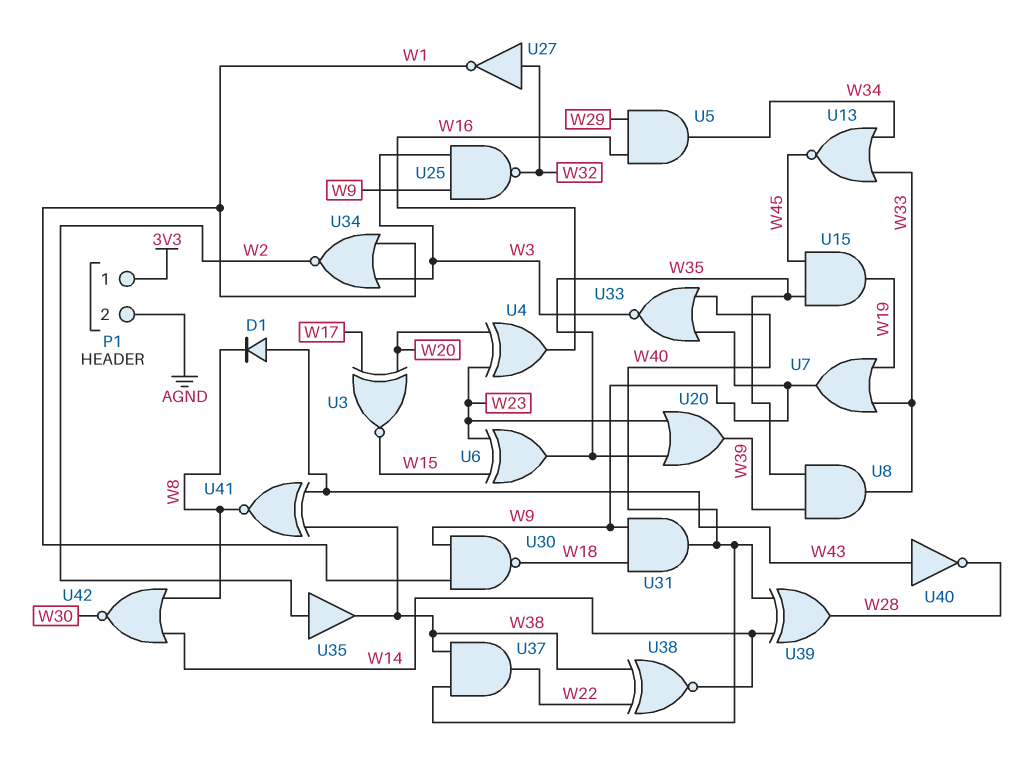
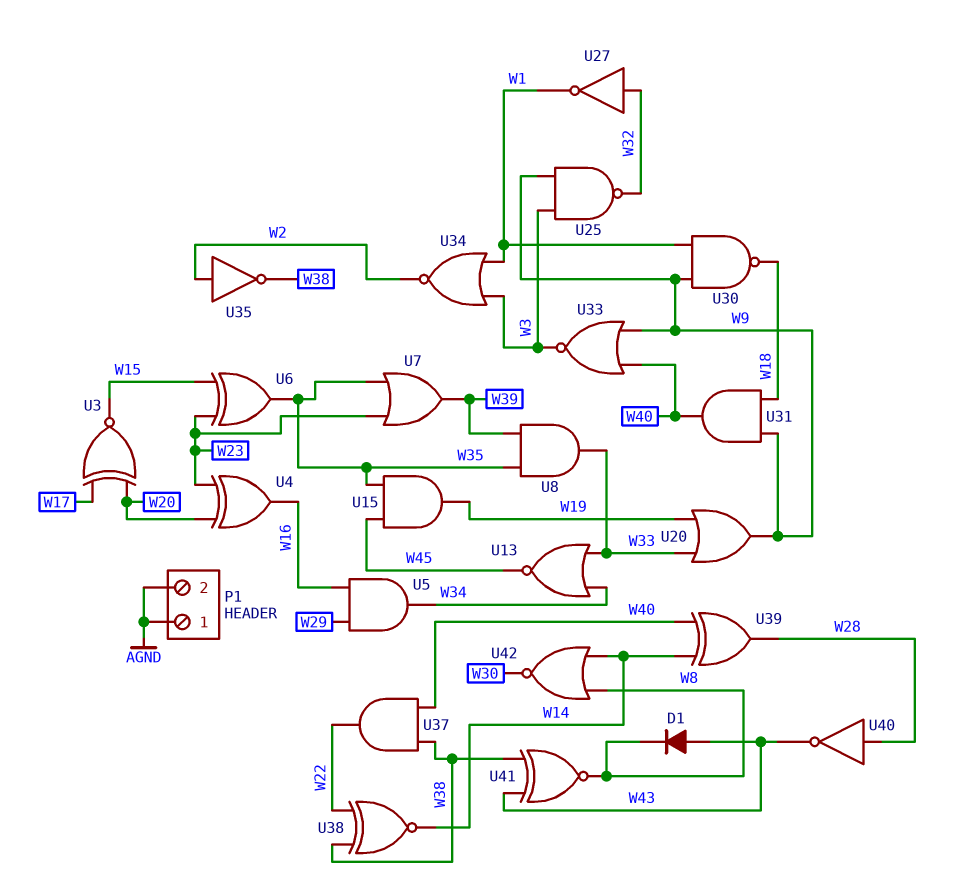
P1 pin 1: 3V3 -> AGND
U7: OR (in W19, in W33, out W9) -> OR (in W23, in W35, out W39)
U20: OR (in W23, in W35, out W39) -> OR (in W19, in W33, out W9)
U35: buffer (in W2, out W38) -> NOT (in W2, out W38)
U40: NOT (in W43, out W28) -> NOT (in W28, out W43)

